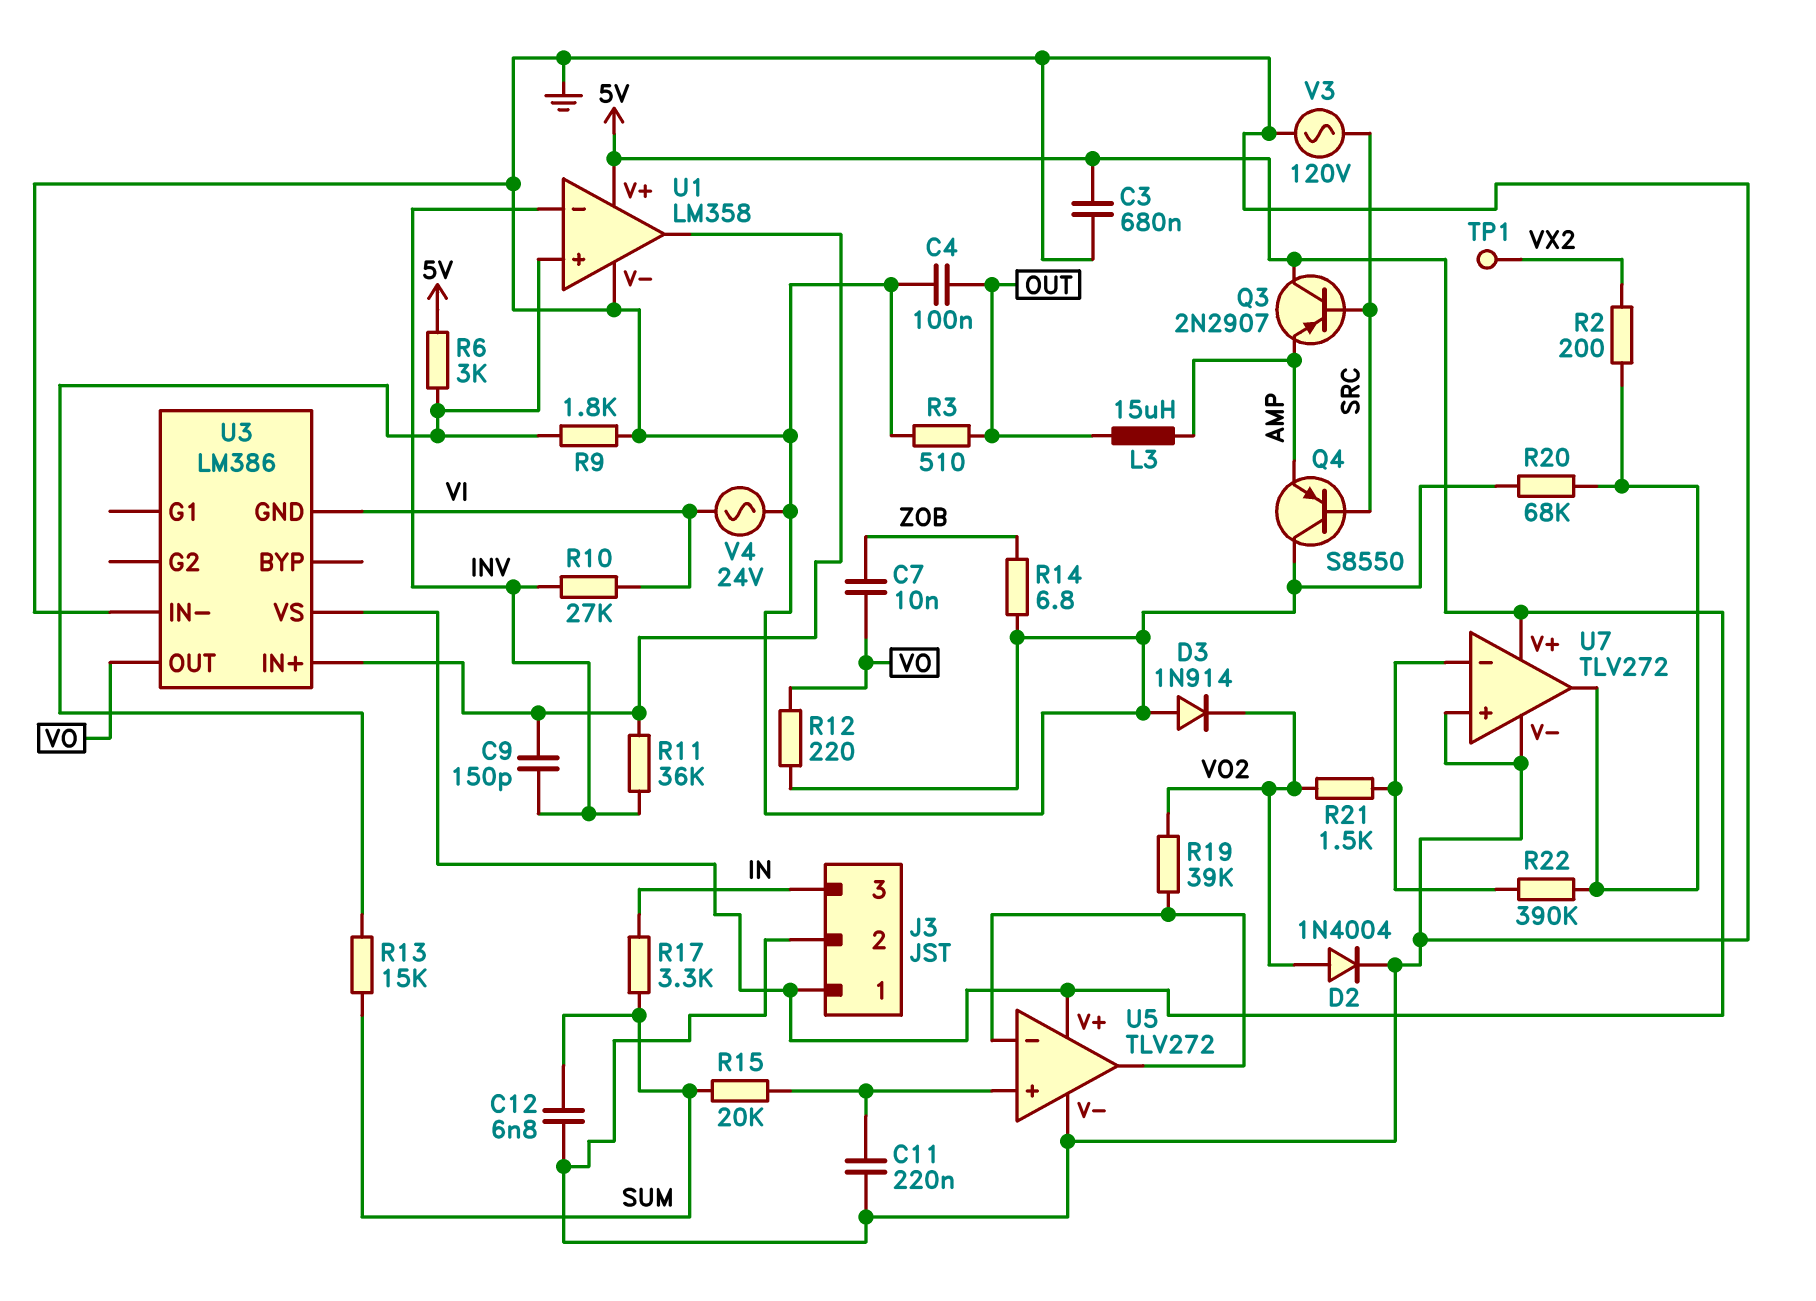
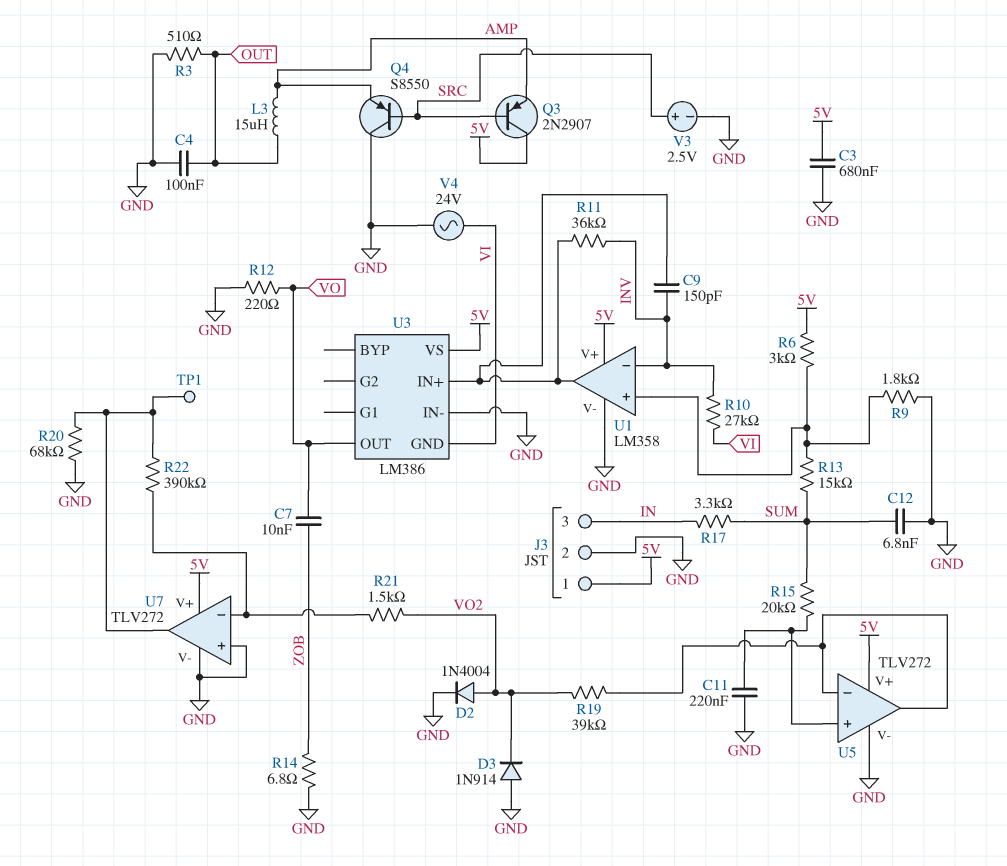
R2: 200 (U7/out, VX2) -> none
TP1: test point (VX2) -> test point (U7/out)
V3: AC 120V (GND, SRC) -> 2.5V (plus SRC, minus GND)

